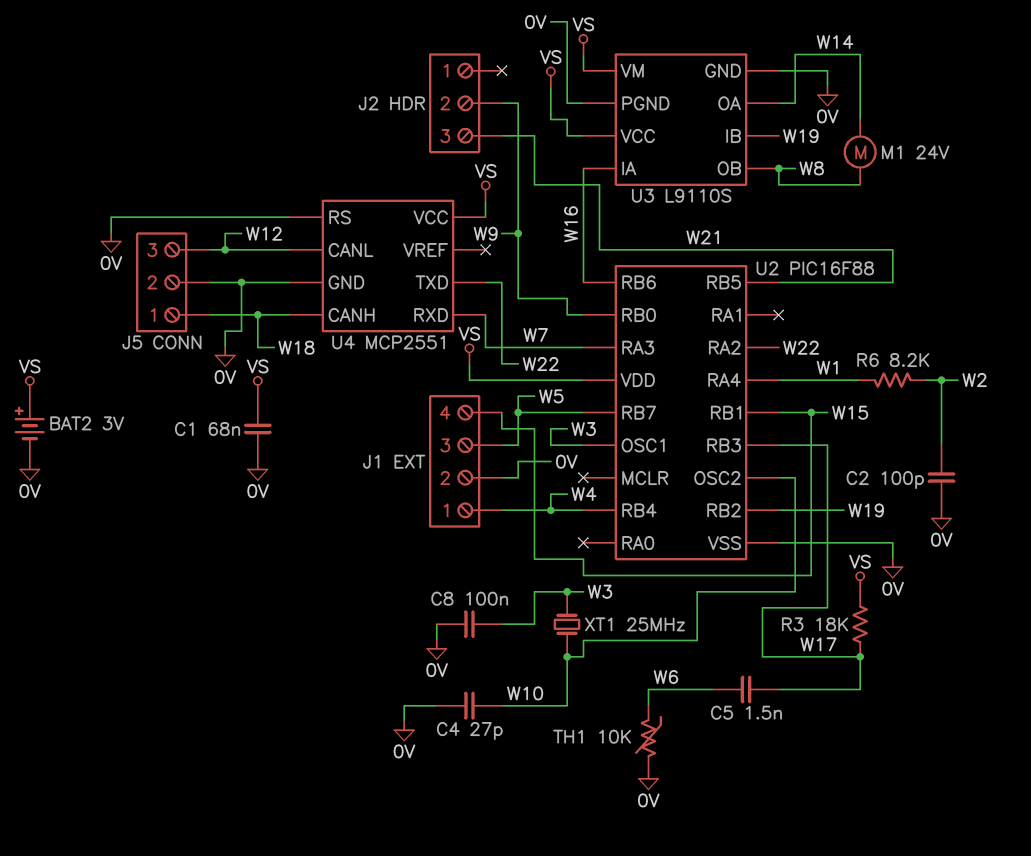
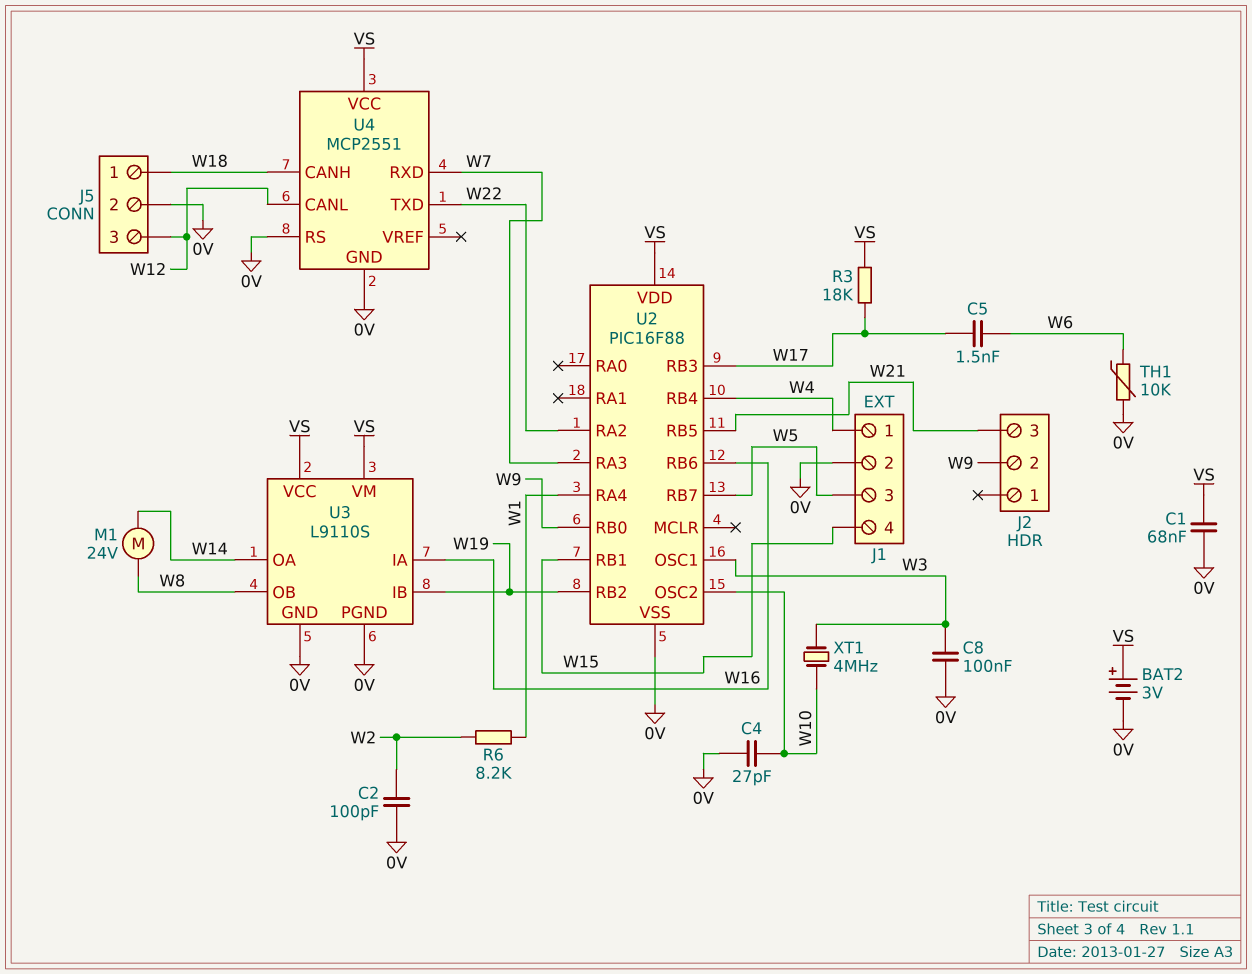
XT1: 25MHz (W3, W10) -> 4MHz (W3, W10)

